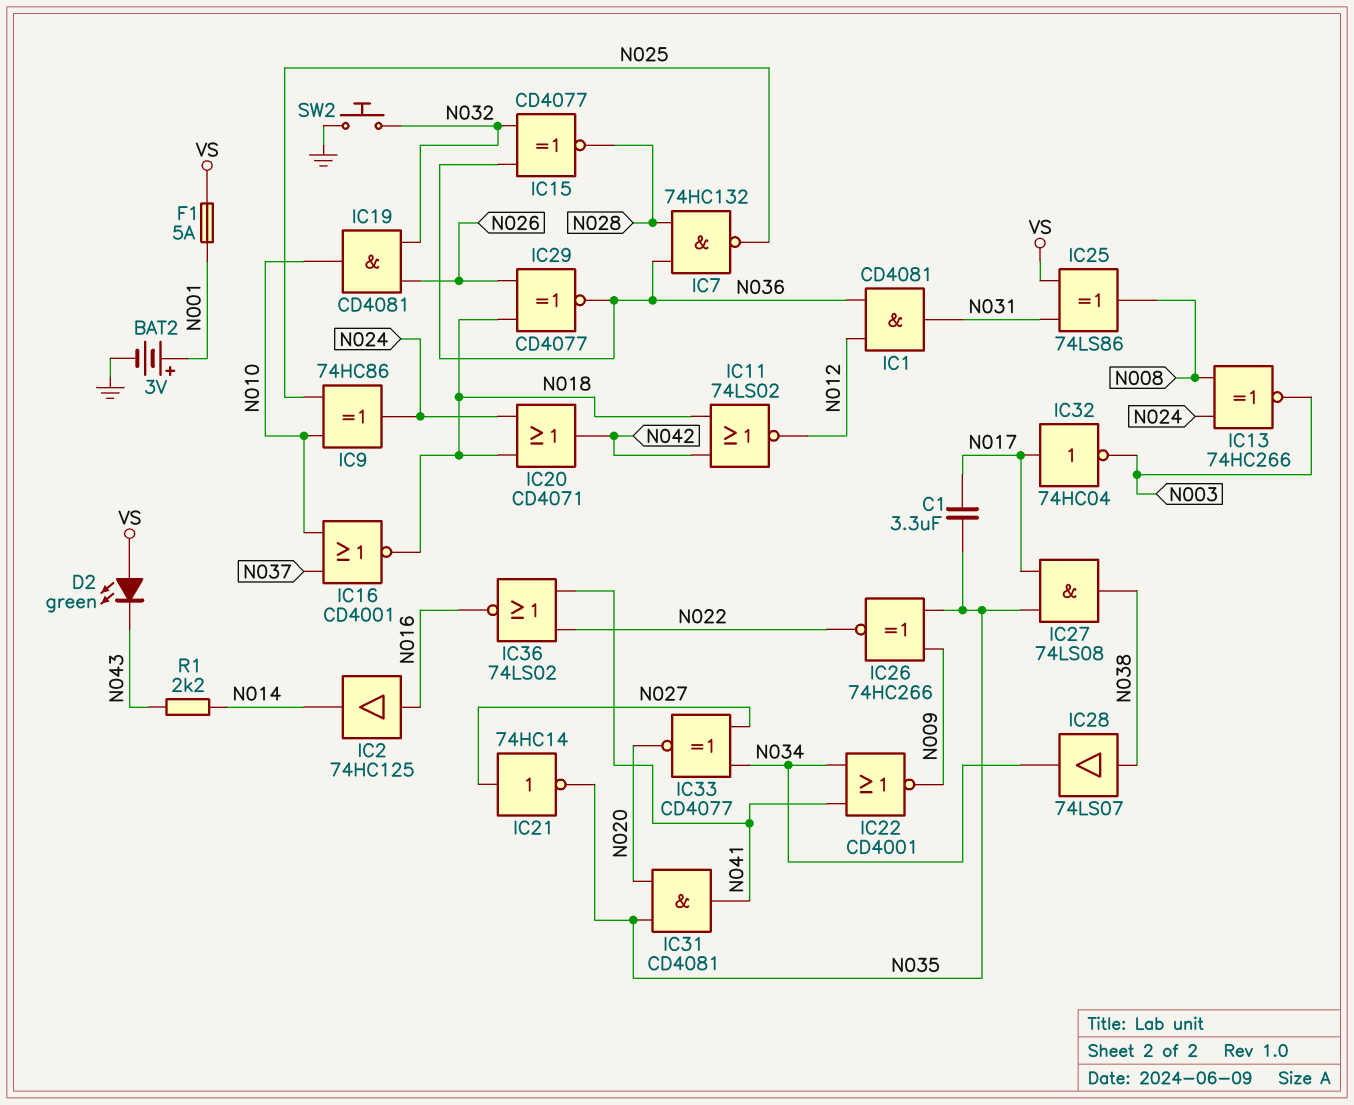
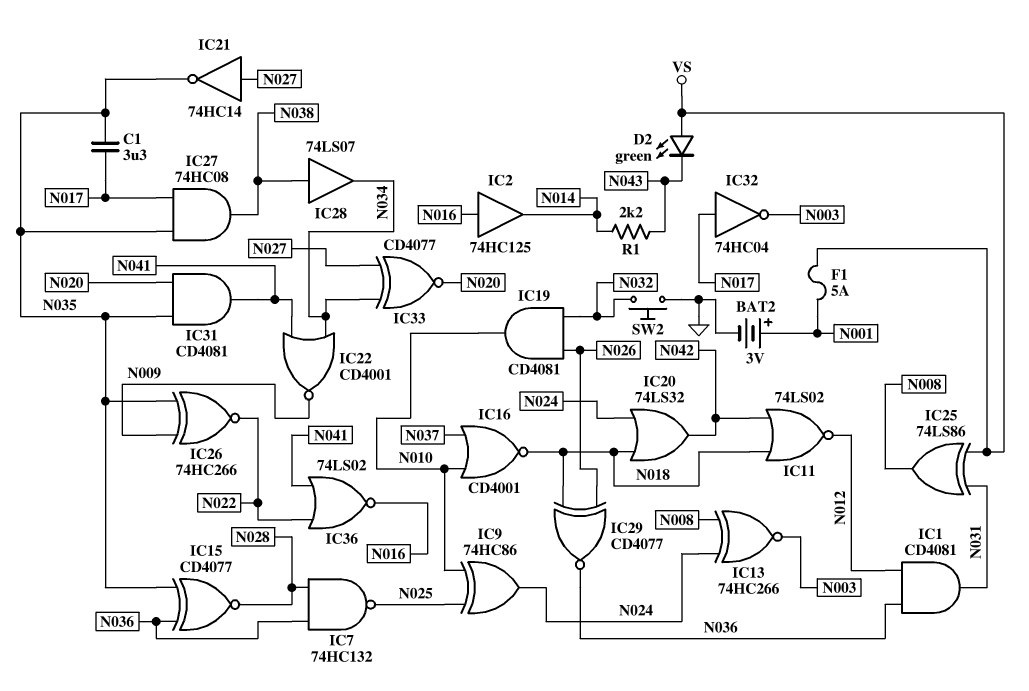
IC15: XNOR CD4077 (in N032, in N036, out N028) -> XNOR CD4077 (in N035, in N036, out N028)
IC20: OR CD4071 (in N018, in N024, out N042) -> OR 74LS32 (in N018, in N024, out N042)
IC27: AND 74LS08 (in N017, in N035, out N038) -> AND 74HC08 (in N017, in N035, out N038)

